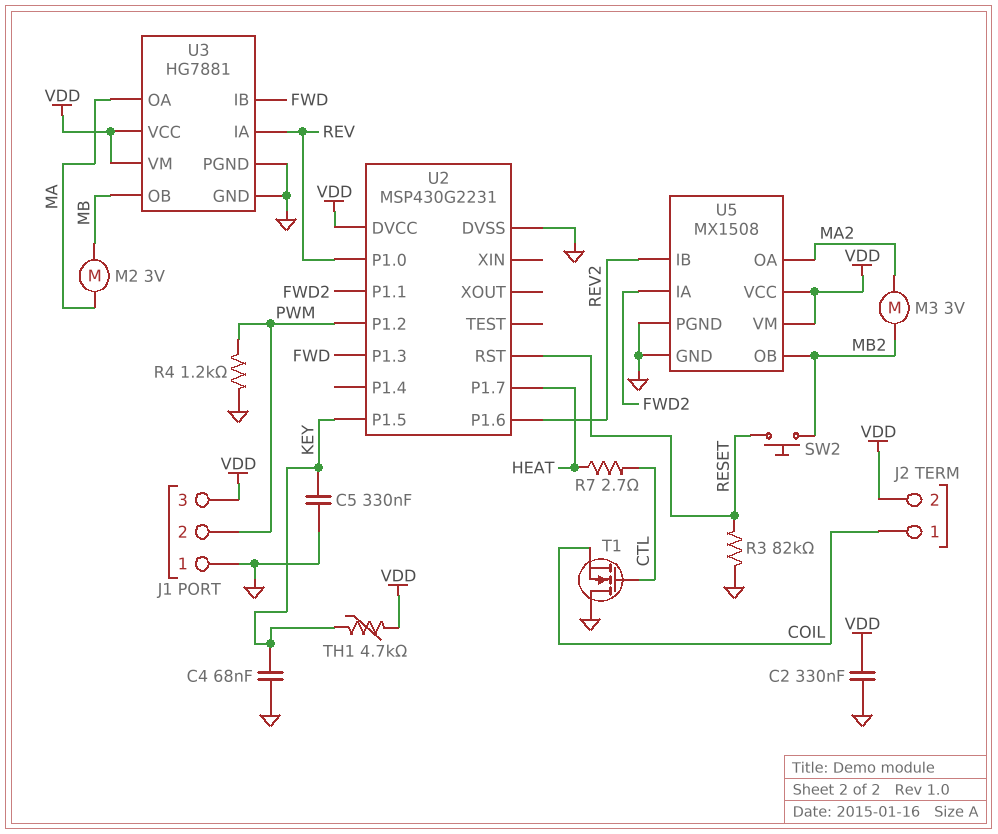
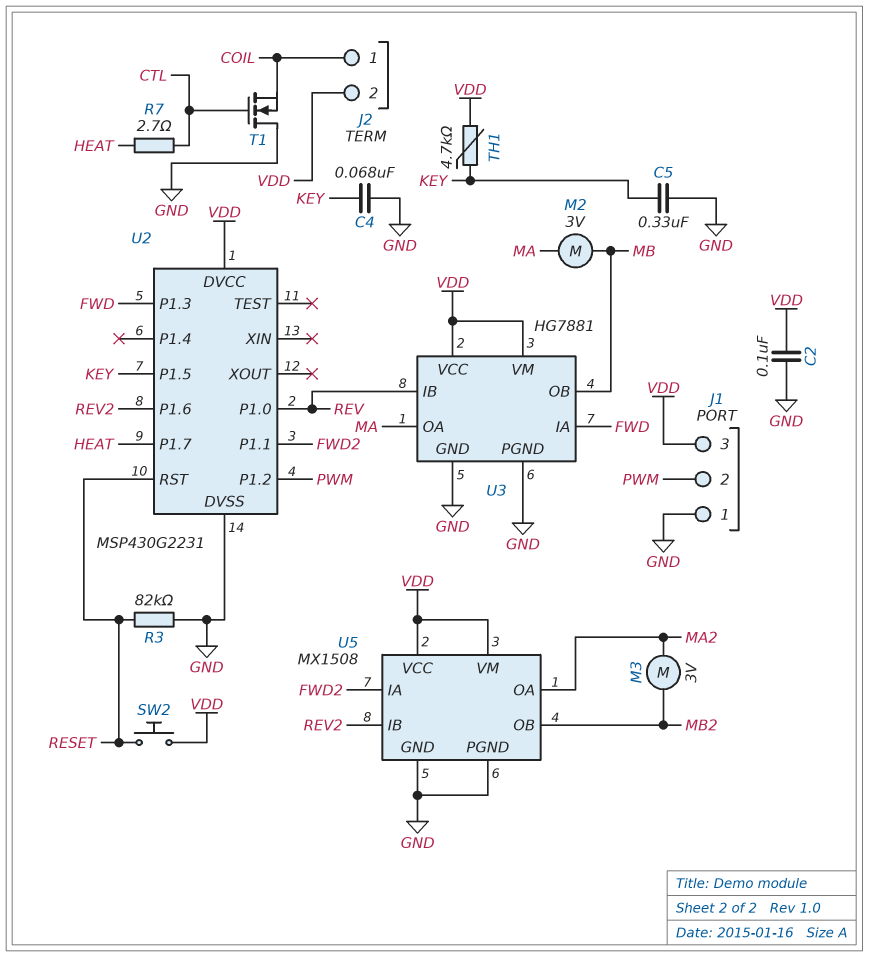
C2: 330nF (GND, VDD) -> 100nF (GND, VDD)
R4: 1.2k (GND, PWM) -> none
SW2: button (MB2, RESET) -> button (RESET, VDD)
U3 pin IA: REV -> FWD
U3 pin IB: FWD -> REV

